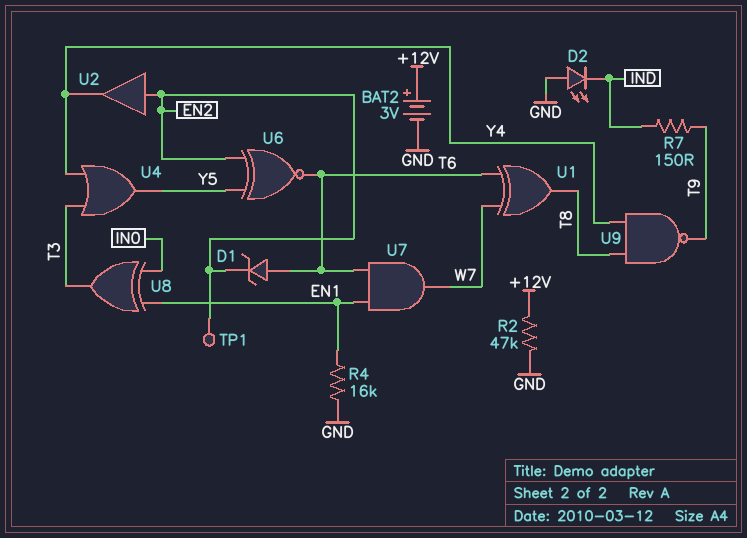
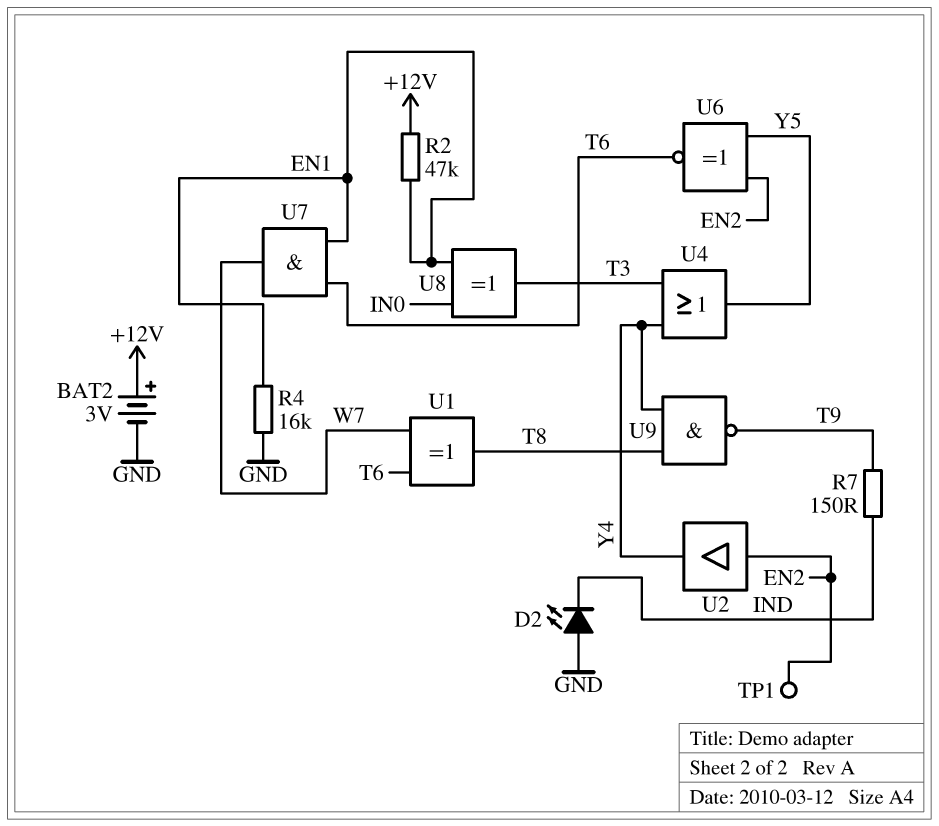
D1: zener (A T6, K EN2) -> none
R2: 47k (+12V, GND) -> 47k (+12V, EN1)

